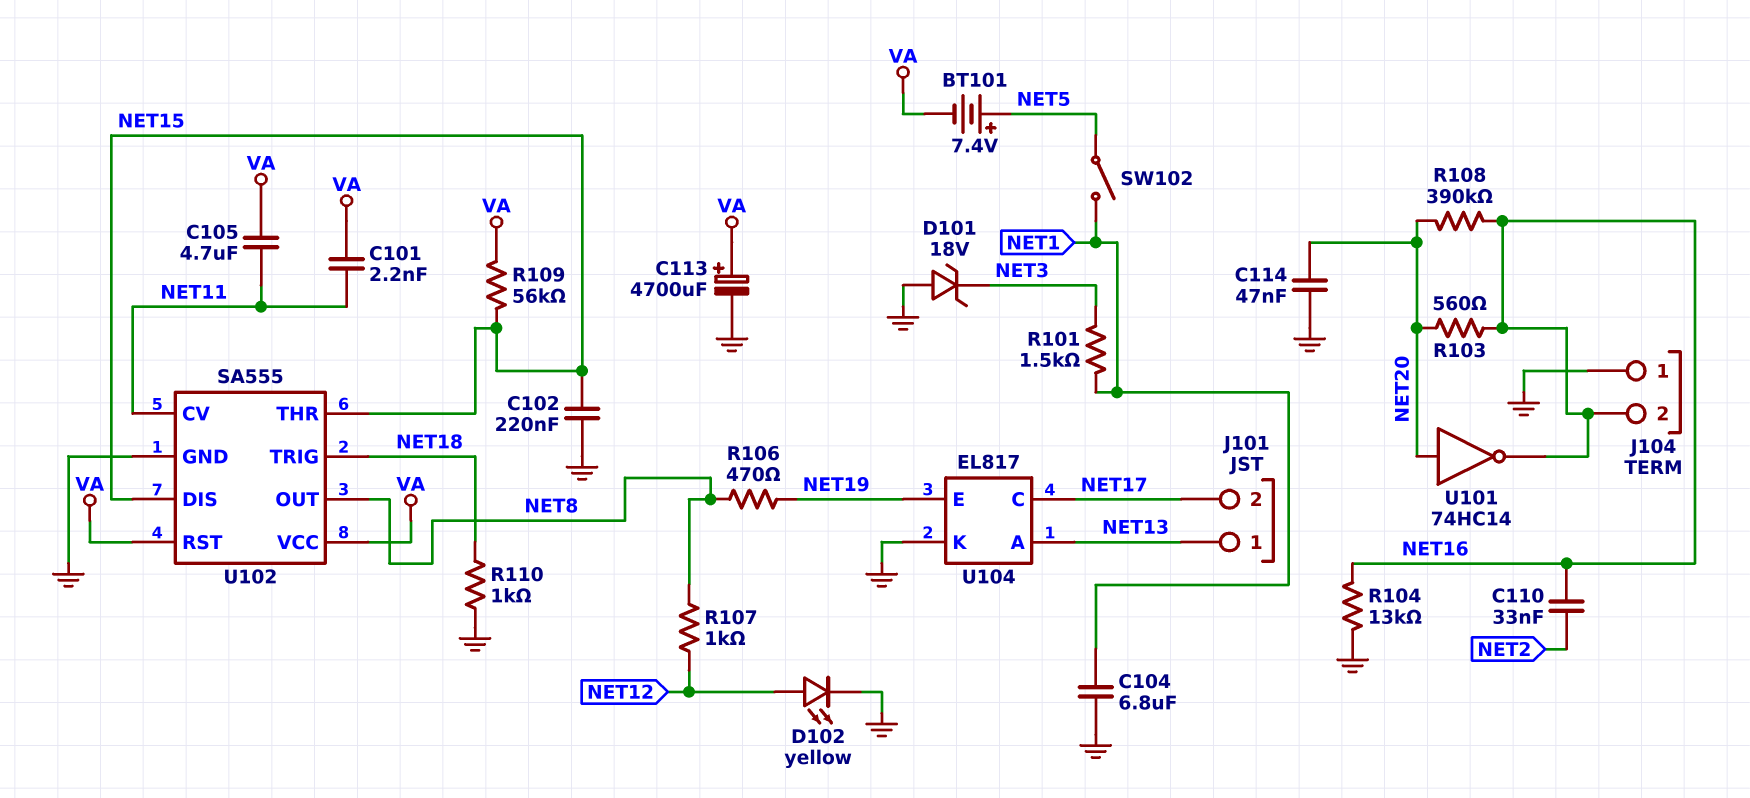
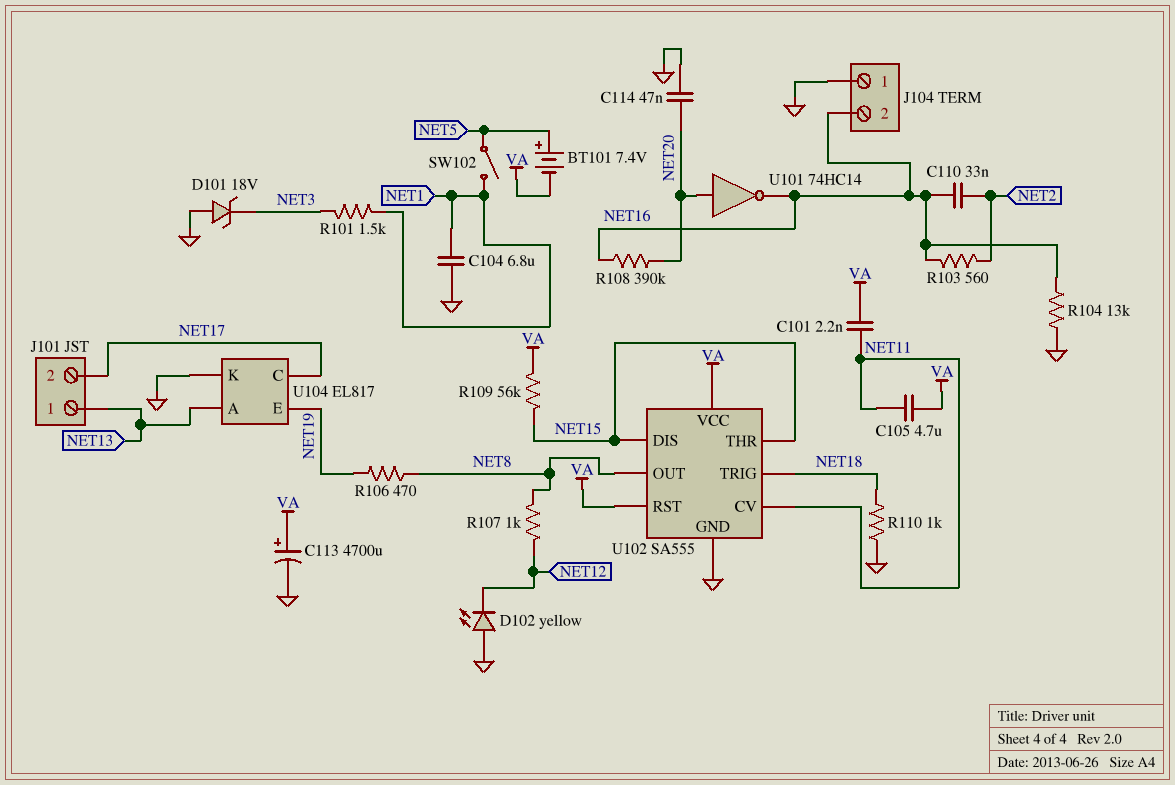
C102: 220nF (GND, NET15) -> none
D102: LED yellow (A NET12, K GND) -> LED yellow (A GND, K NET12)
R103: 560 (NET16, NET20) -> 560 (NET2, NET16)

